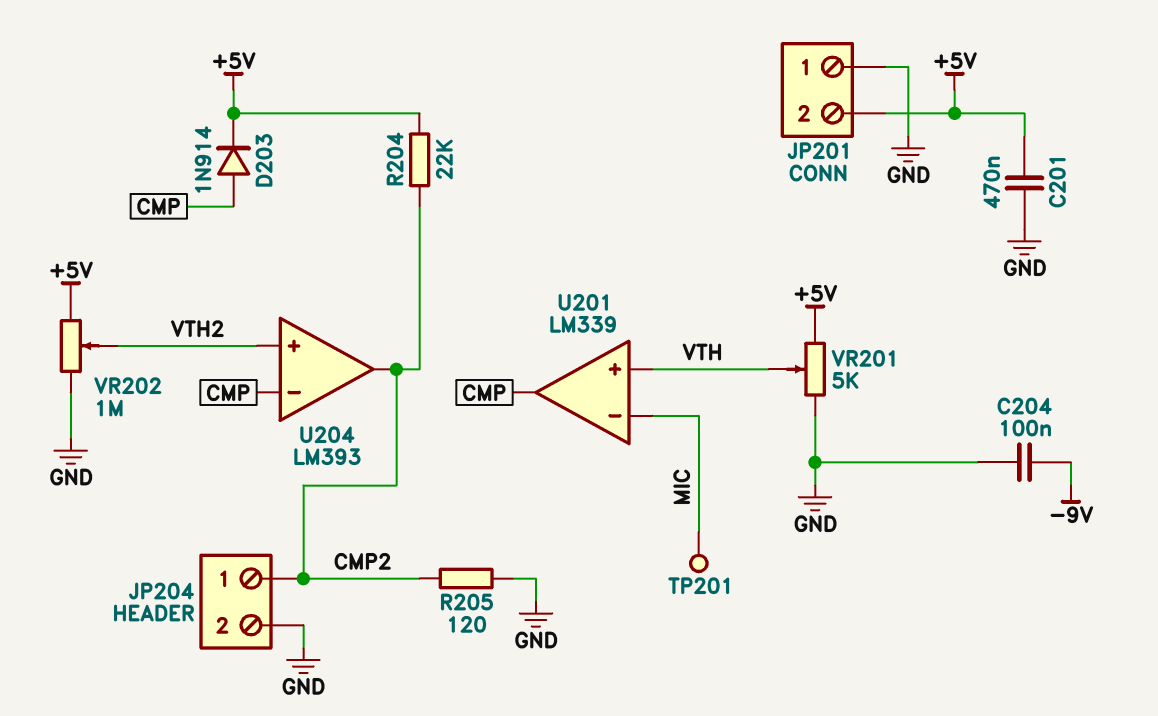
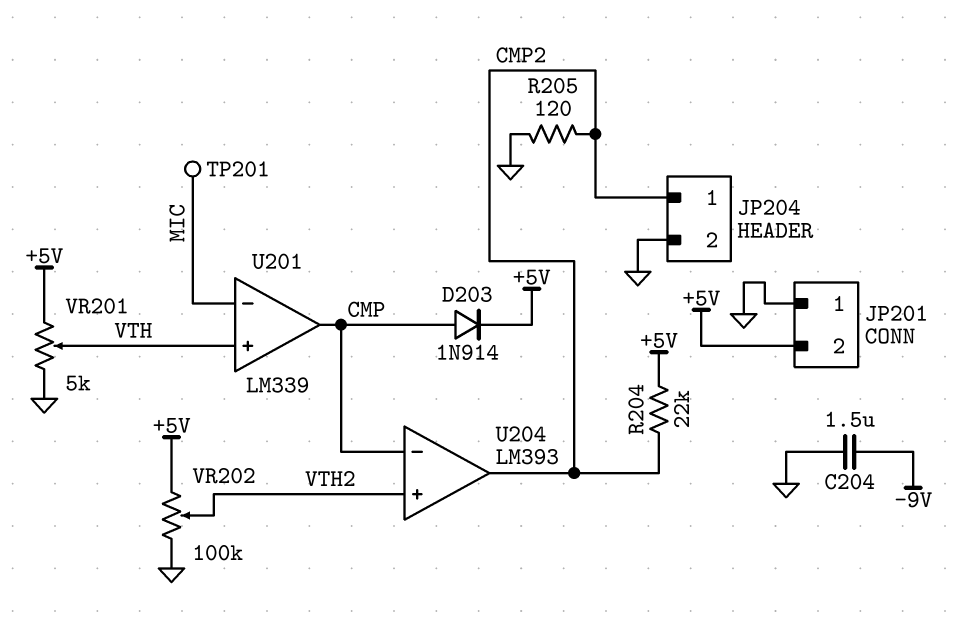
C201: 470nF (+5V, GND) -> none
C204: 100nF (-9V, GND) -> 1.5uF (-9V, GND)
VR202: 1M (+5V, GND, wiper VTH2) -> 100k (+5V, GND, wiper VTH2)

